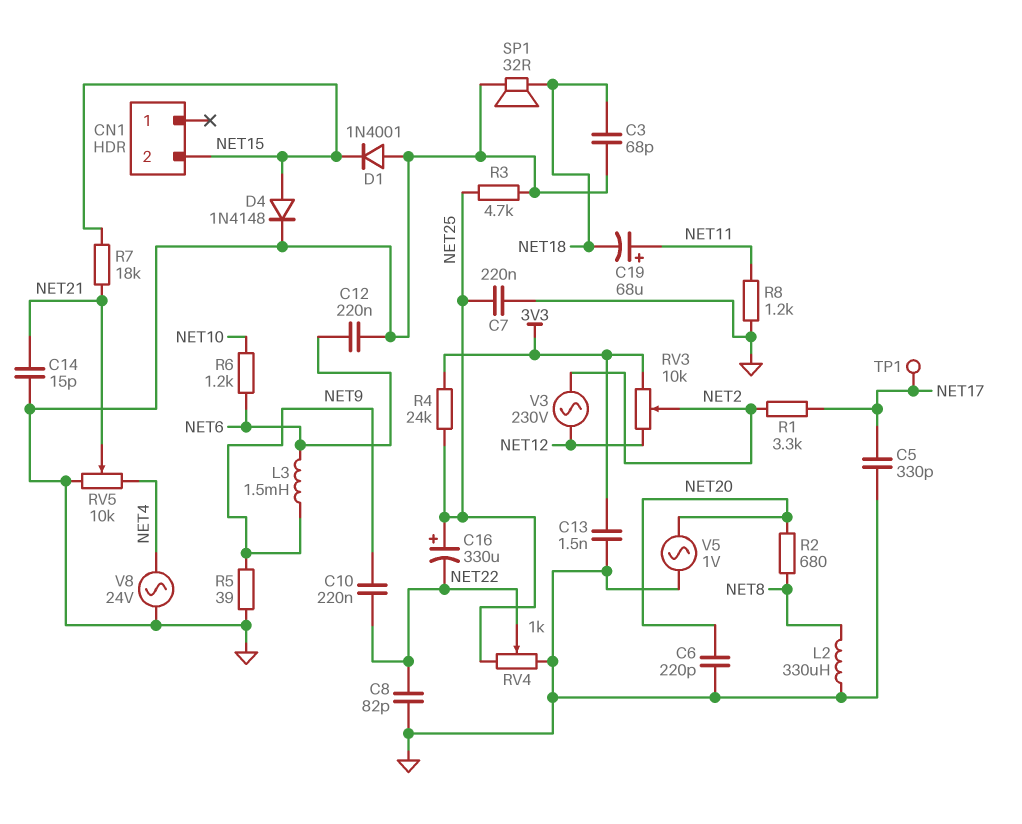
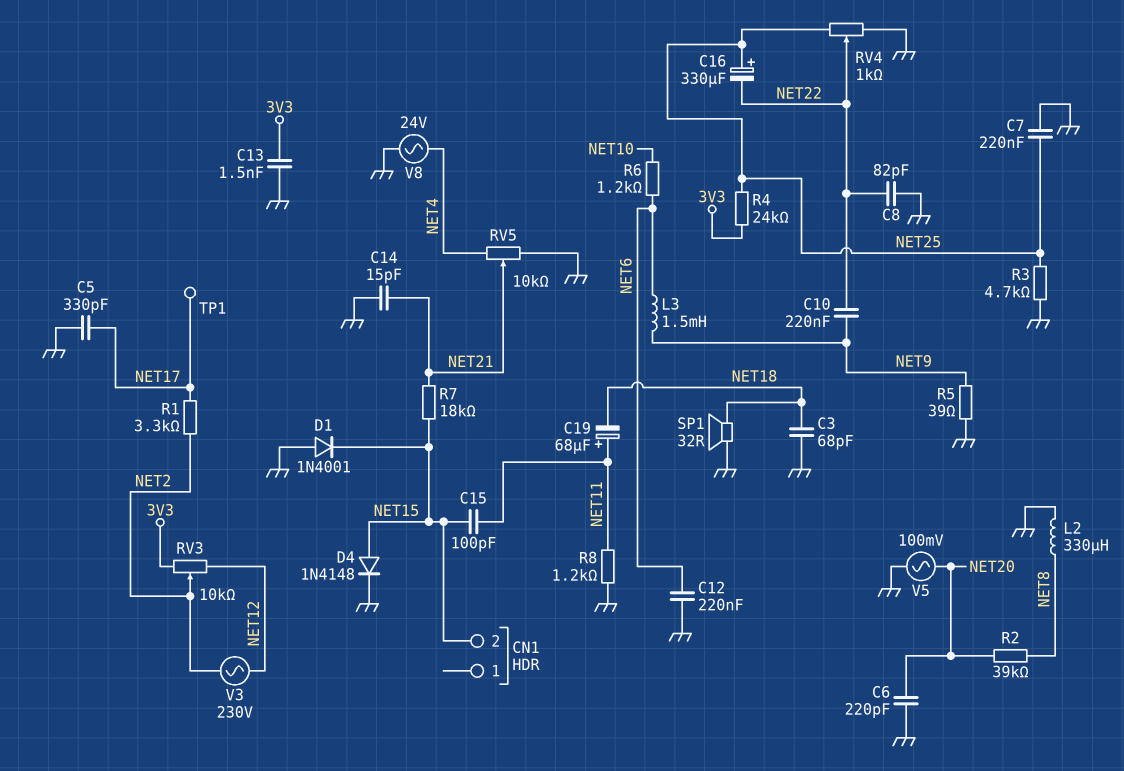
C15: none -> 100pF (NET11, NET15)
R2: 680 (NET8, NET20) -> 39k (NET8, NET20)
V5: AC 1V (GND, NET20) -> AC 100mV (GND, NET20)

